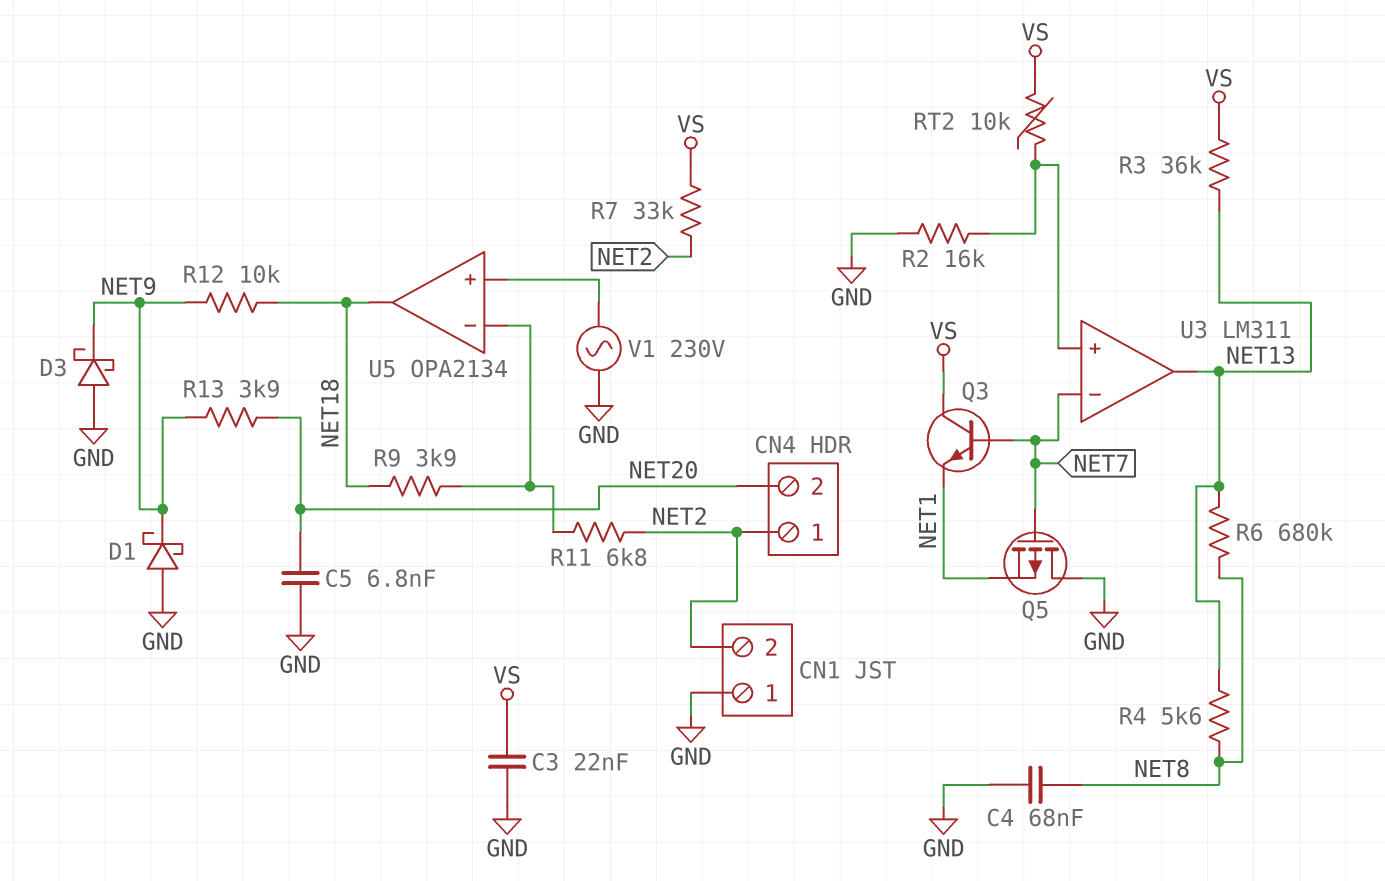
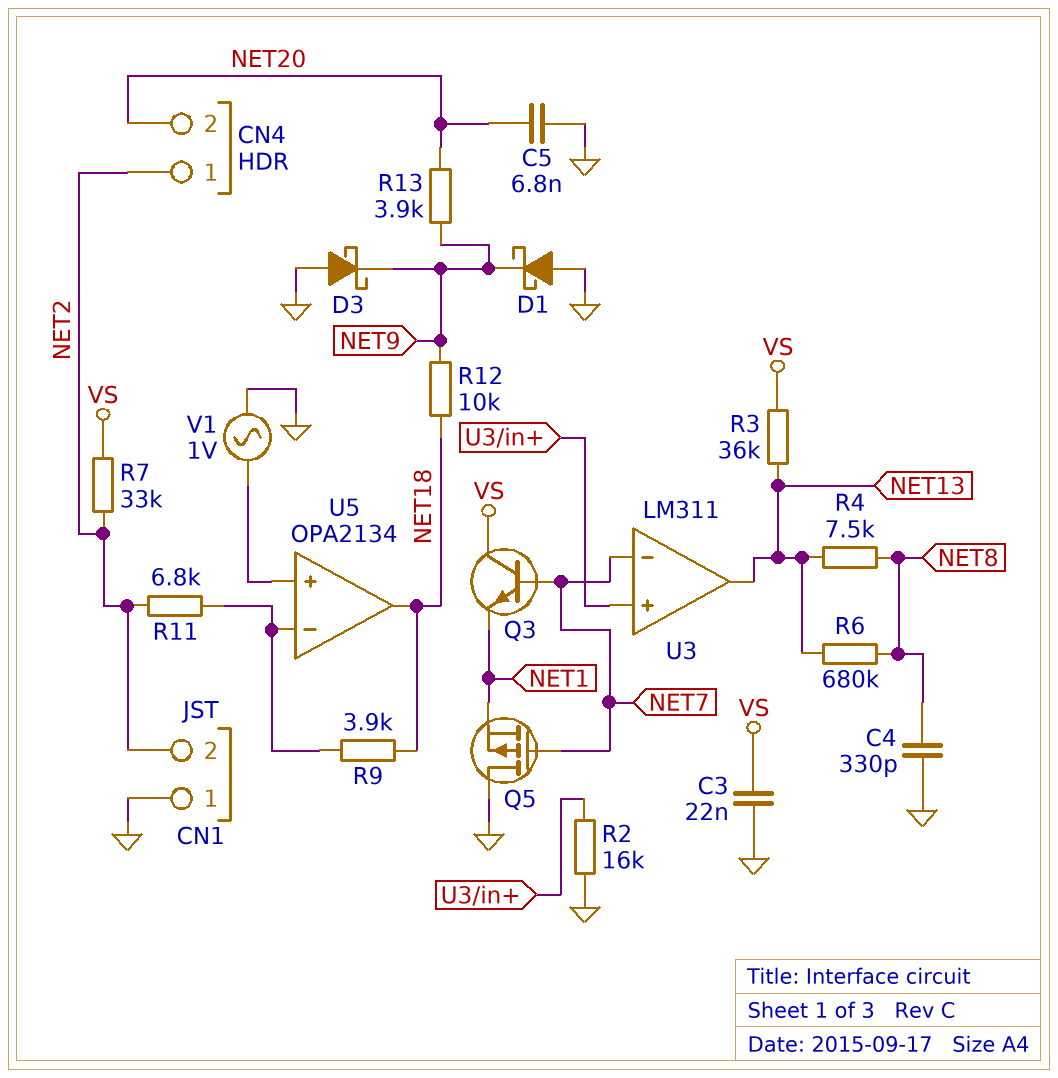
C4: 68nF (GND, NET8) -> 330pF (GND, NET8)
R4: 5.6k (NET8, NET13) -> 7.5k (NET8, NET13)
RT2: 10k (U3/in+, VS) -> none
V1: AC 230V (GND, U5/in+) -> AC 1V (GND, U5/in+)

